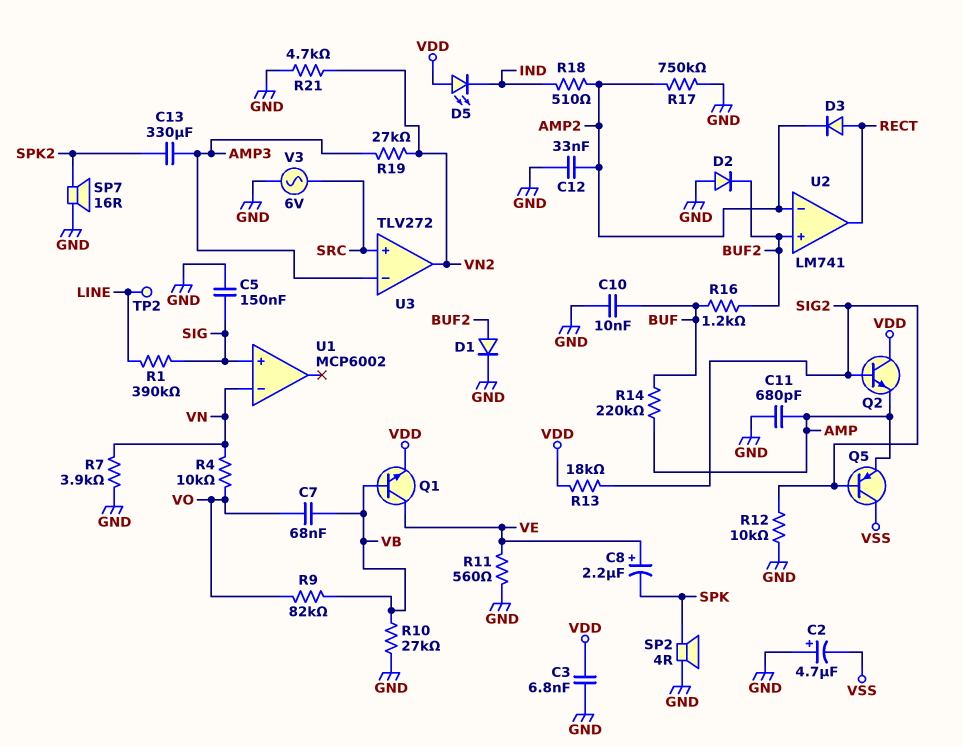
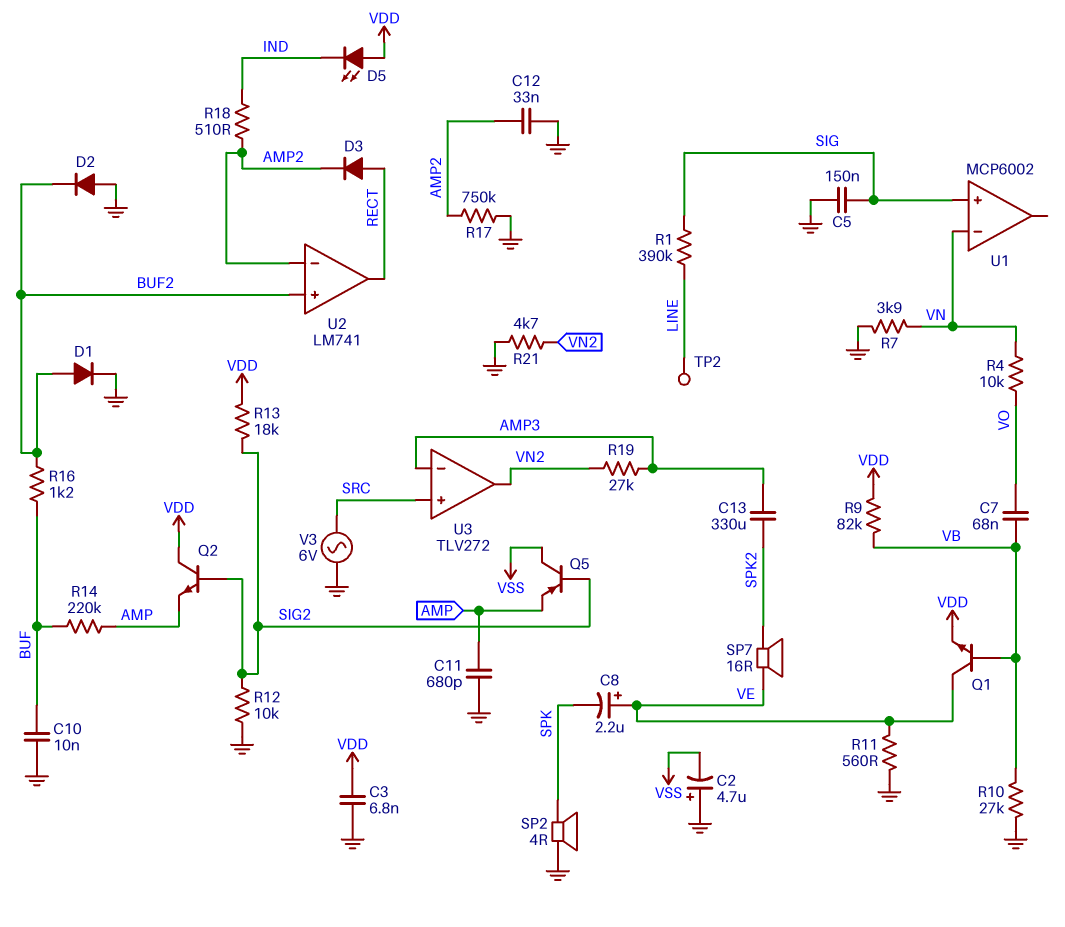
R9: 82k (VB, VO) -> 82k (VB, VDD)
SP7: speaker 16R (GND, SPK2) -> speaker 16R (SPK2, VE)

